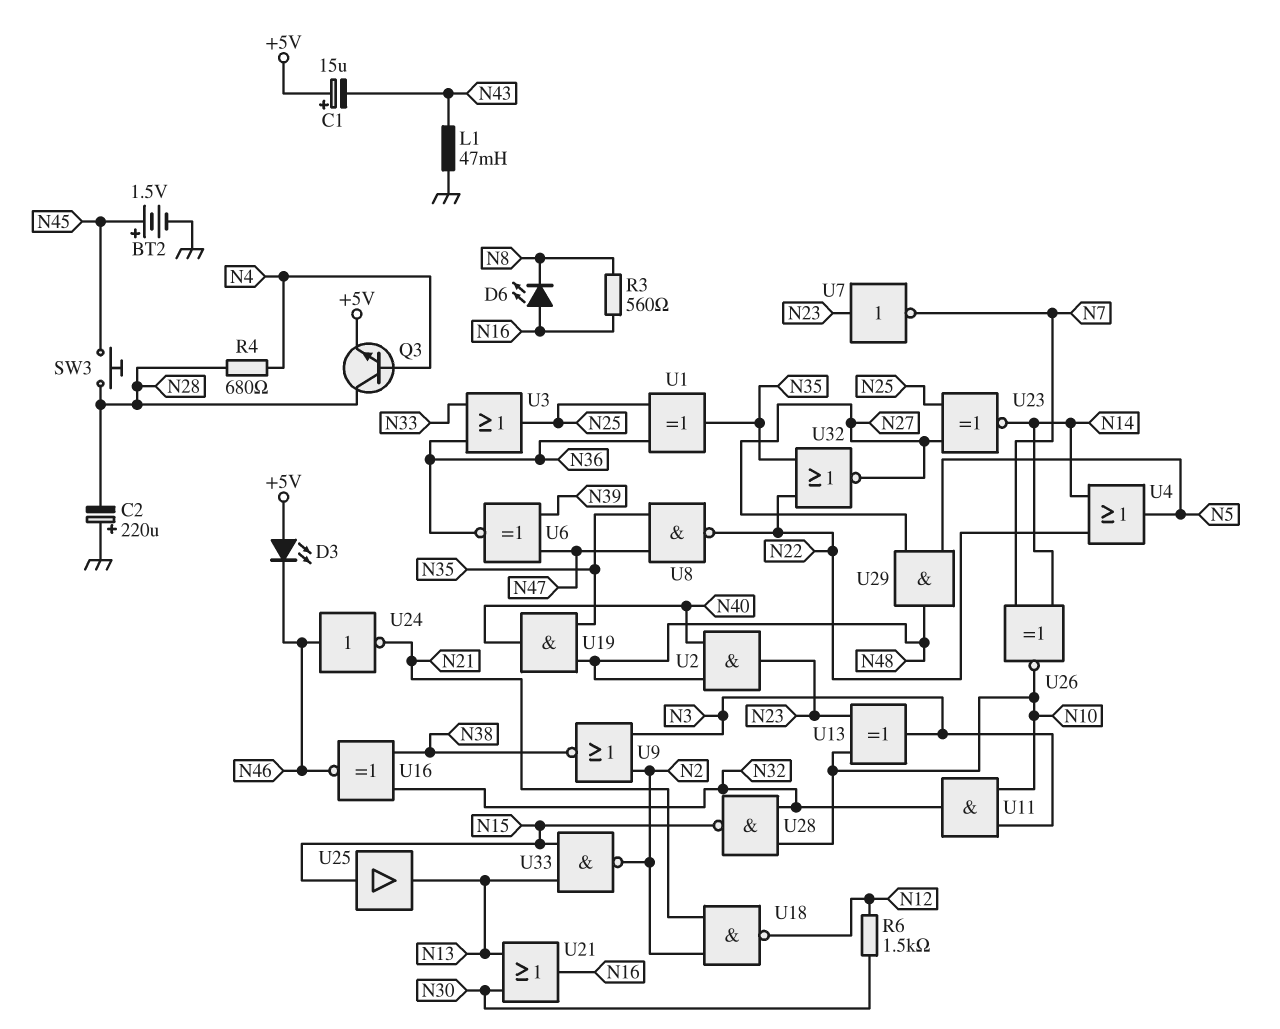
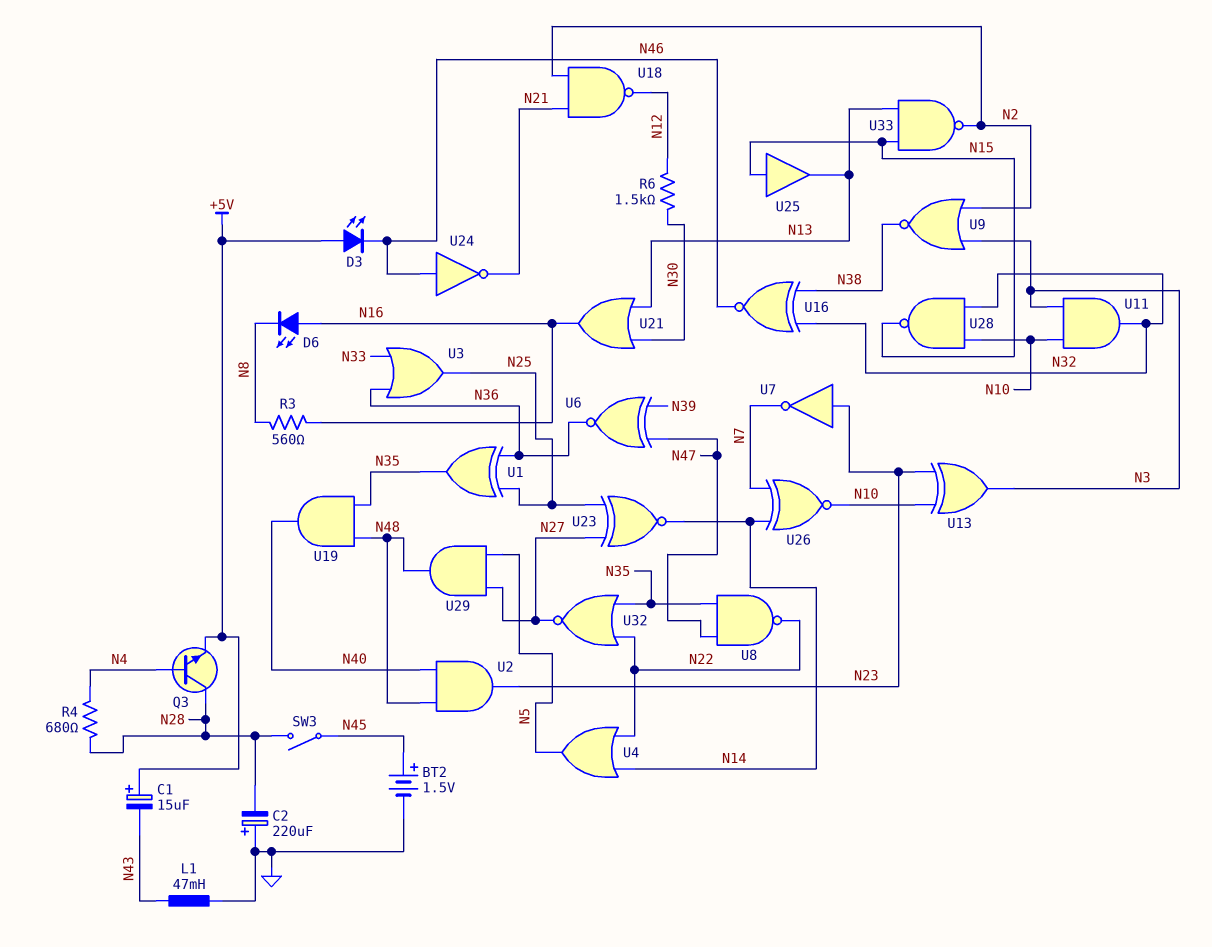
SW3: button (N28, N45) -> switch (N28, N45)

